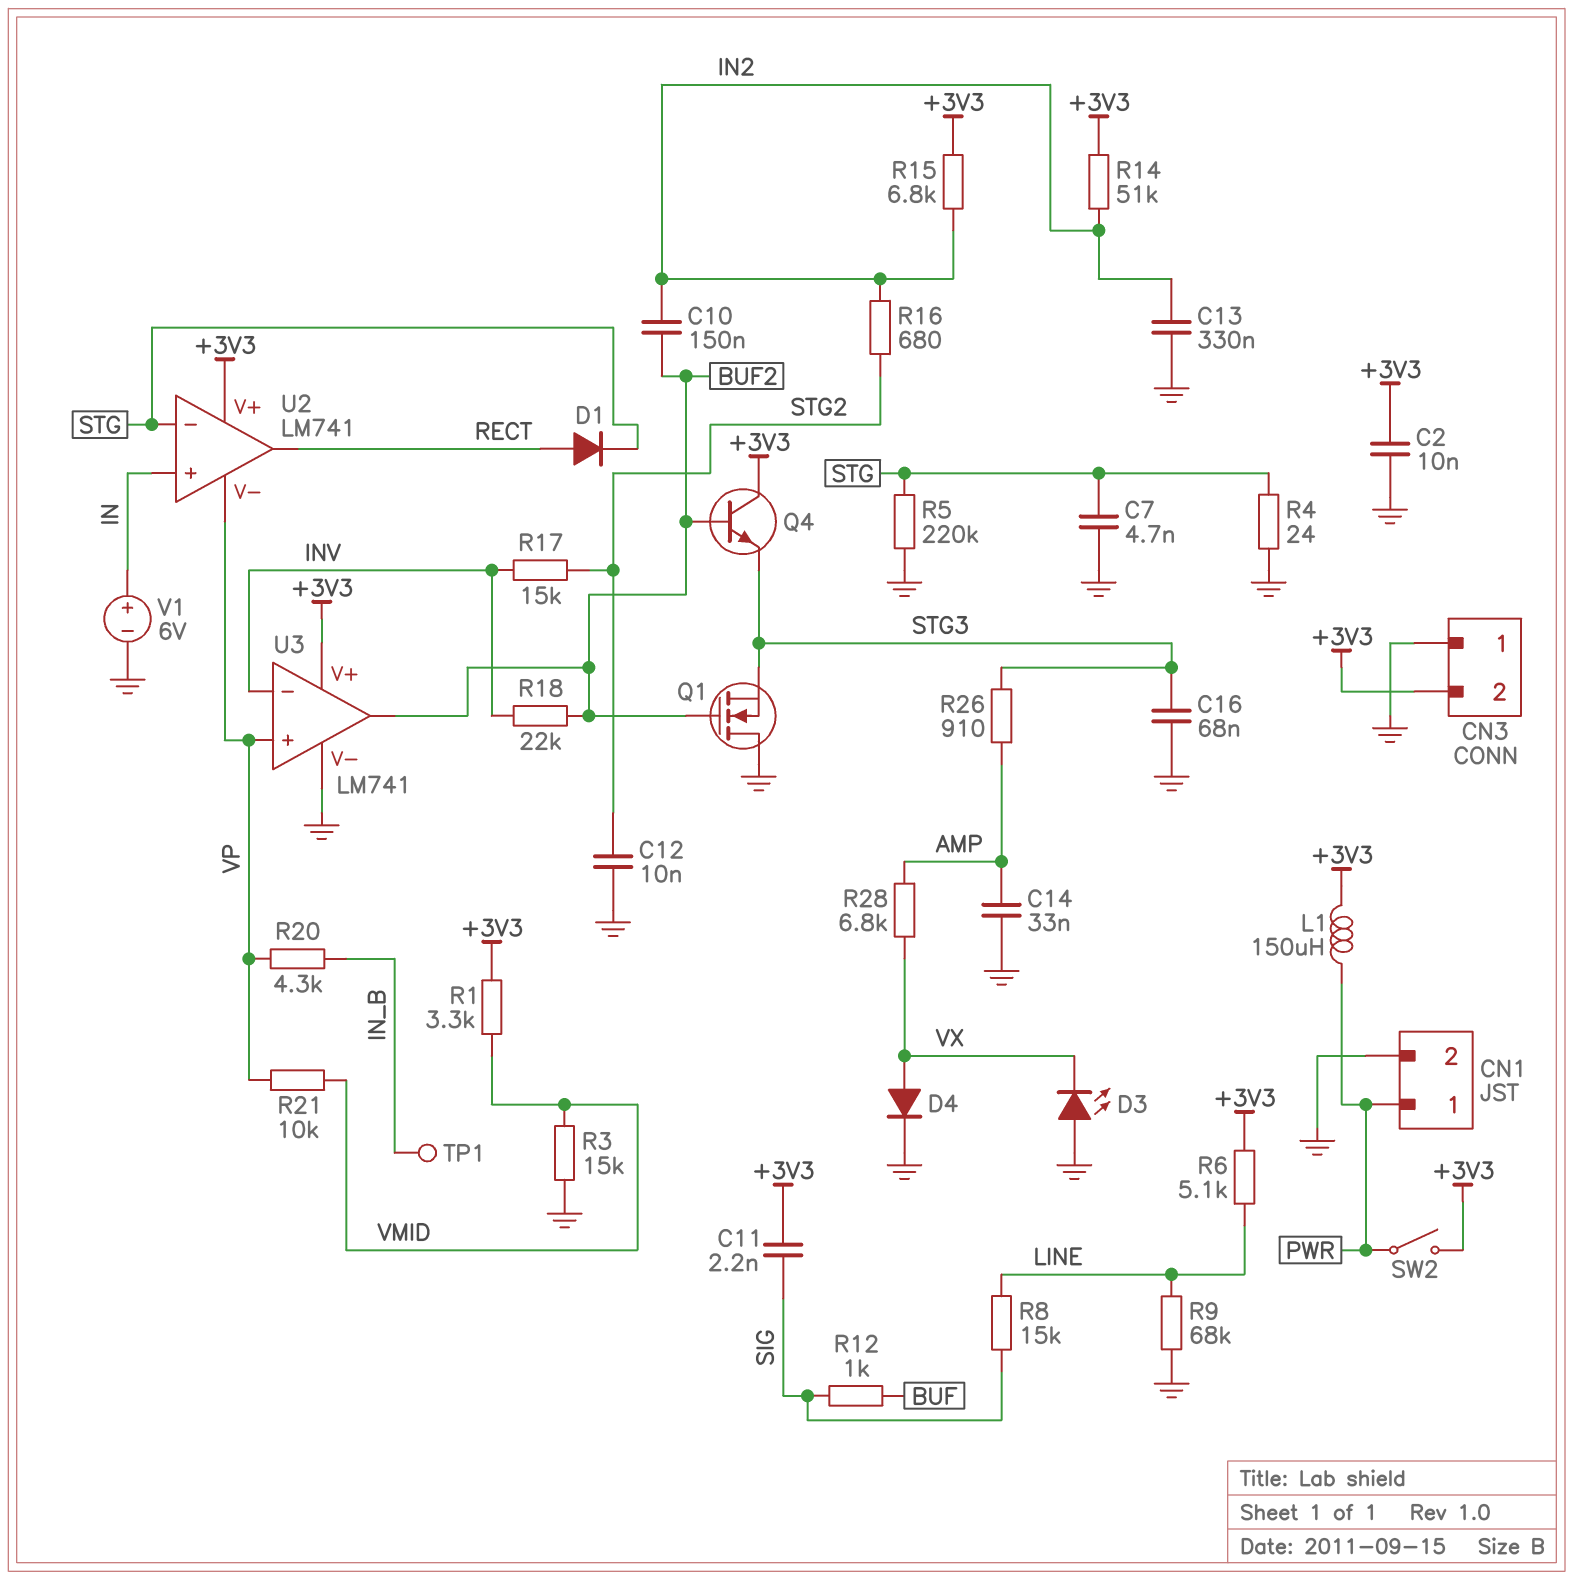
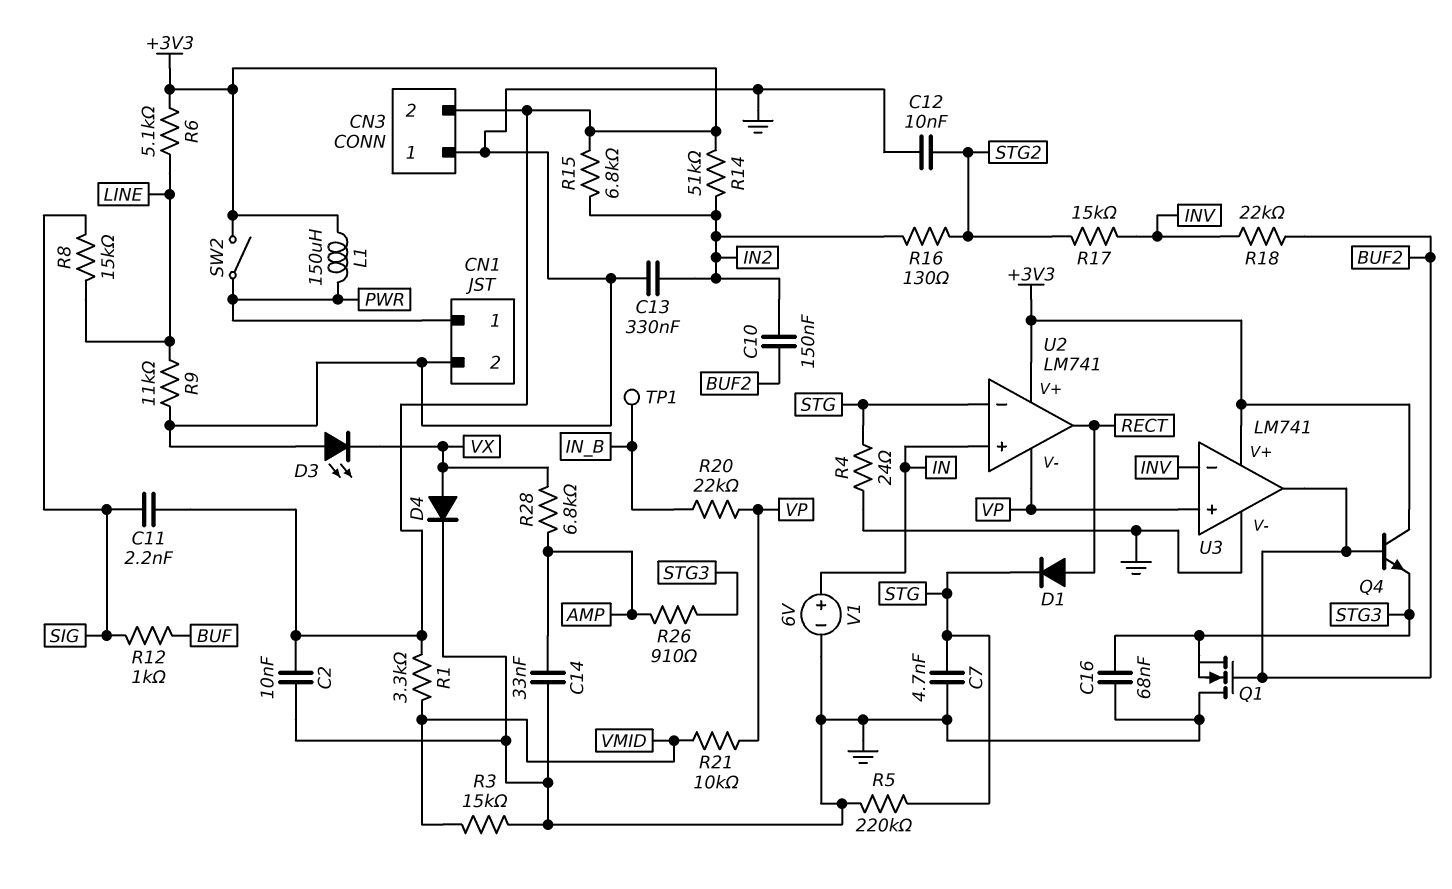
R9: 68k (GND, LINE) -> 11k (GND, LINE)
R16: 680 (IN2, STG2) -> 130 (IN2, STG2)
R20: 4.3k (IN_B, VP) -> 22k (IN_B, VP)

